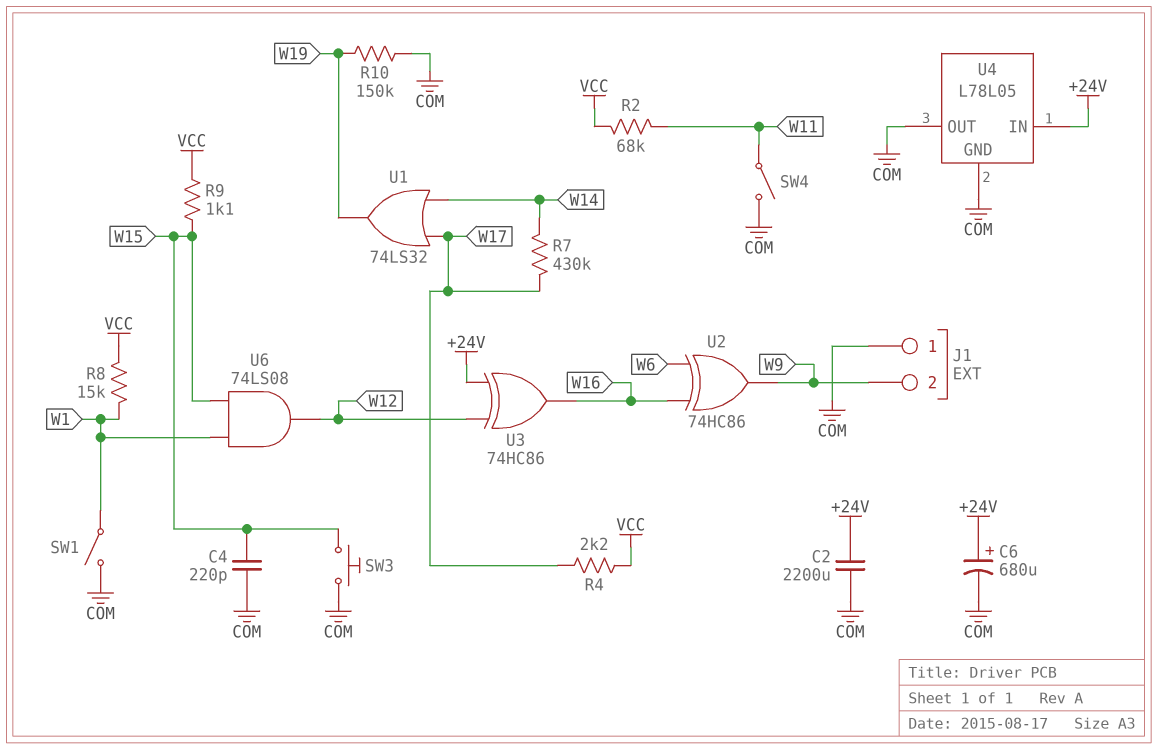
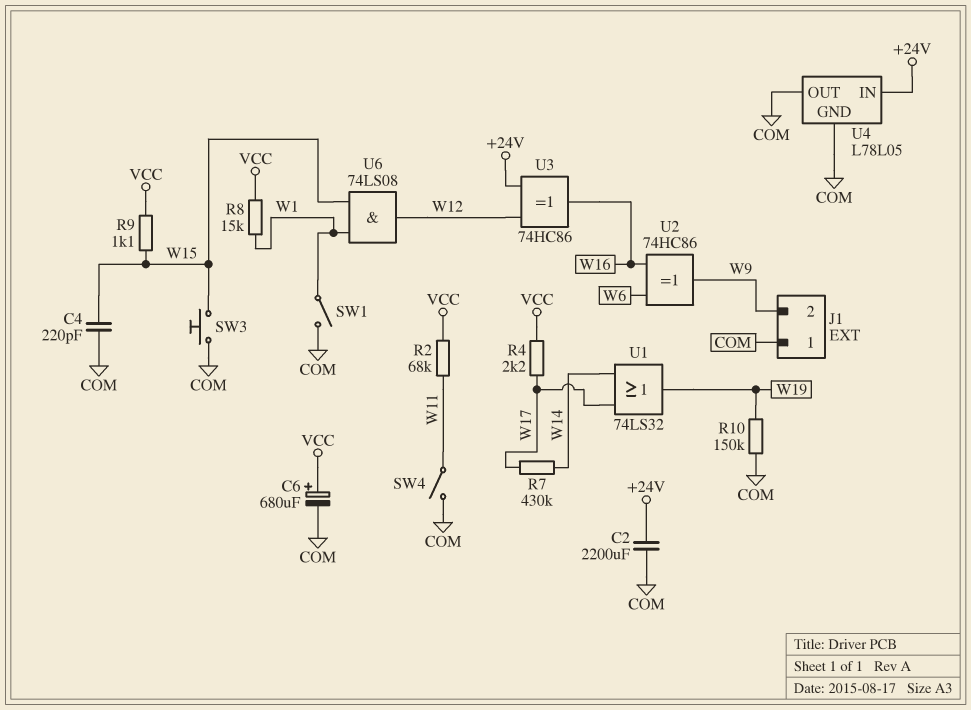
C6: 680uF (plus +24V, minus COM) -> 680uF (plus VCC, minus COM)

